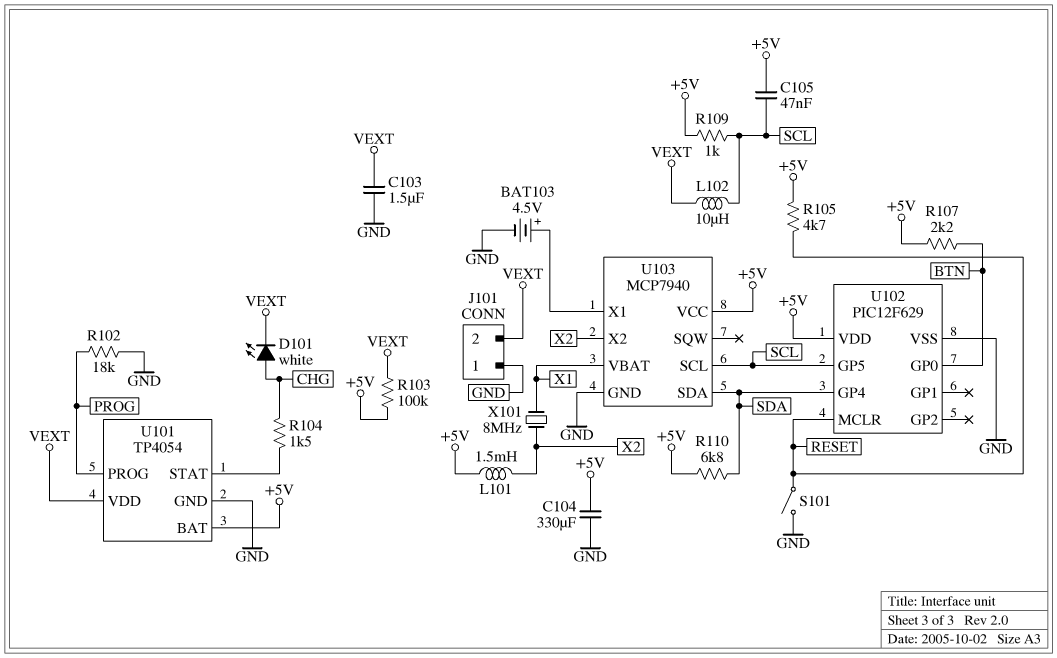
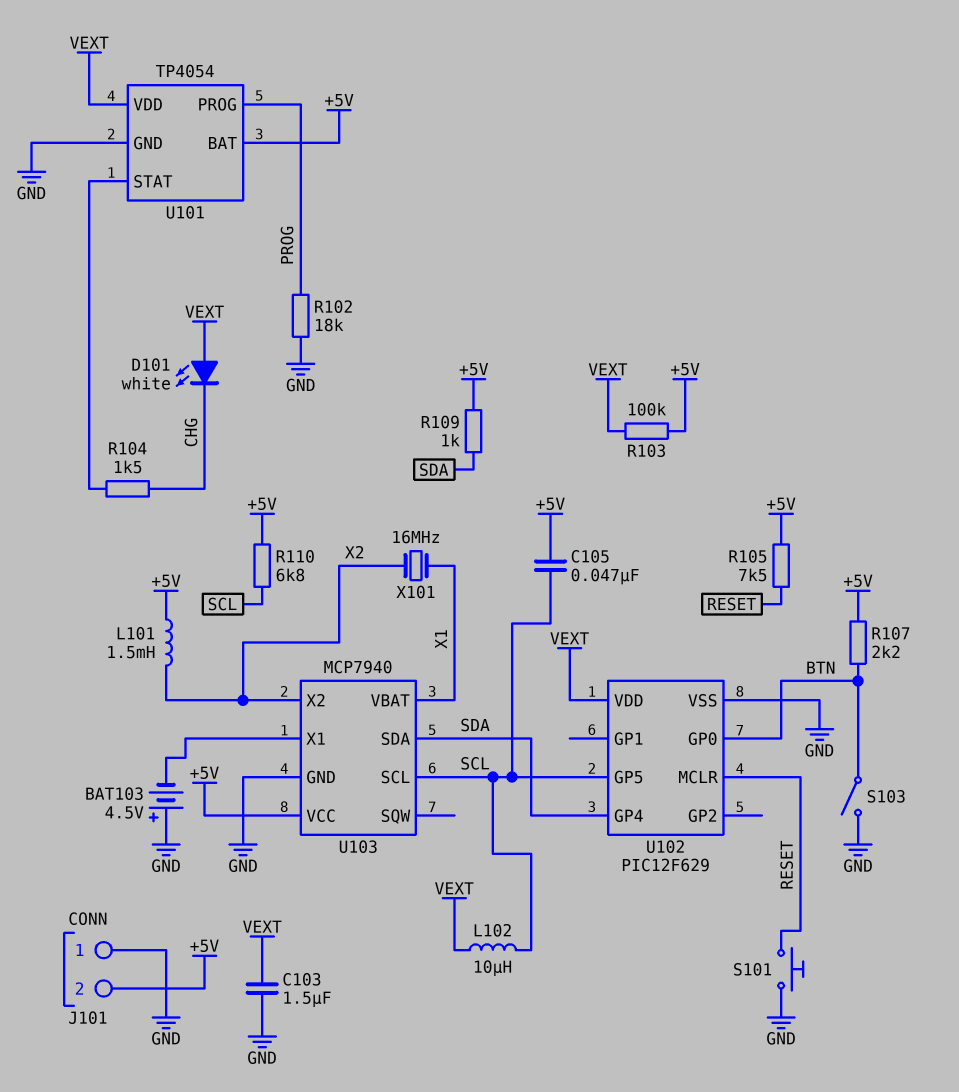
BAT103: 4.5V (plus U103/X1, minus GND) -> 4.5V (plus GND, minus U103/X1)
C104: 330uF (+5V, GND) -> none
D101: LED white (A CHG, K VEXT) -> LED white (A VEXT, K CHG)
J101 pin 2: VEXT -> +5V
R105: 4.7k (+5V, RESET) -> 7.5k (+5V, RESET)
R109: 1k (+5V, SCL) -> 1k (+5V, SDA)
R110: 6.8k (+5V, SDA) -> 6.8k (+5V, SCL)
S101: switch (GND, RESET) -> button (GND, RESET)
S103: none -> switch (BTN, GND)
U102 pin VDD: +5V -> VEXT
X101: 8MHz (X1, X2) -> 16MHz (X1, X2)

